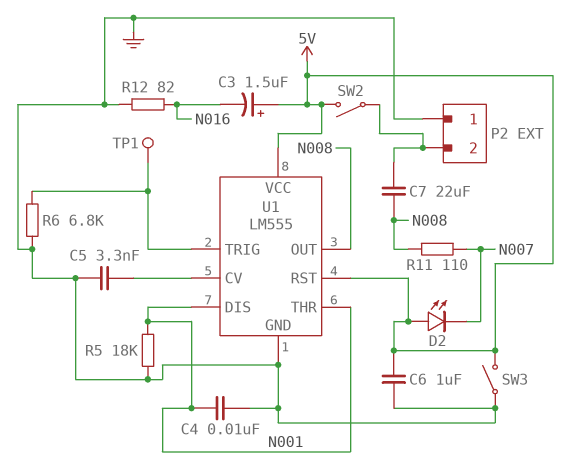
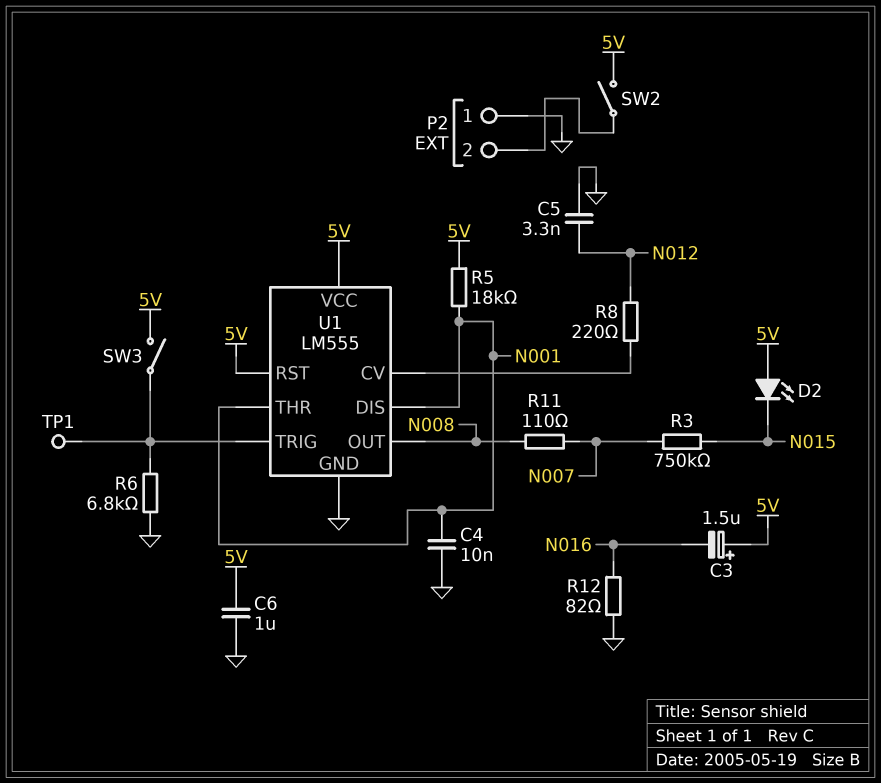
C5: 3.3nF (GND, U1/CV) -> 3.3nF (GND, N012)
C7: 22uF (N008, P2/2) -> none
D2: LED (A 5V, K N007) -> LED (A 5V, K N015)
R3: none -> 750k (N007, N015)
R5: 18k (GND, N001) -> 18k (5V, N001)
R8: none -> 220 (N012, U1/CV)
SW3: switch (5V, GND) -> switch (5V, U1/TRIG)

